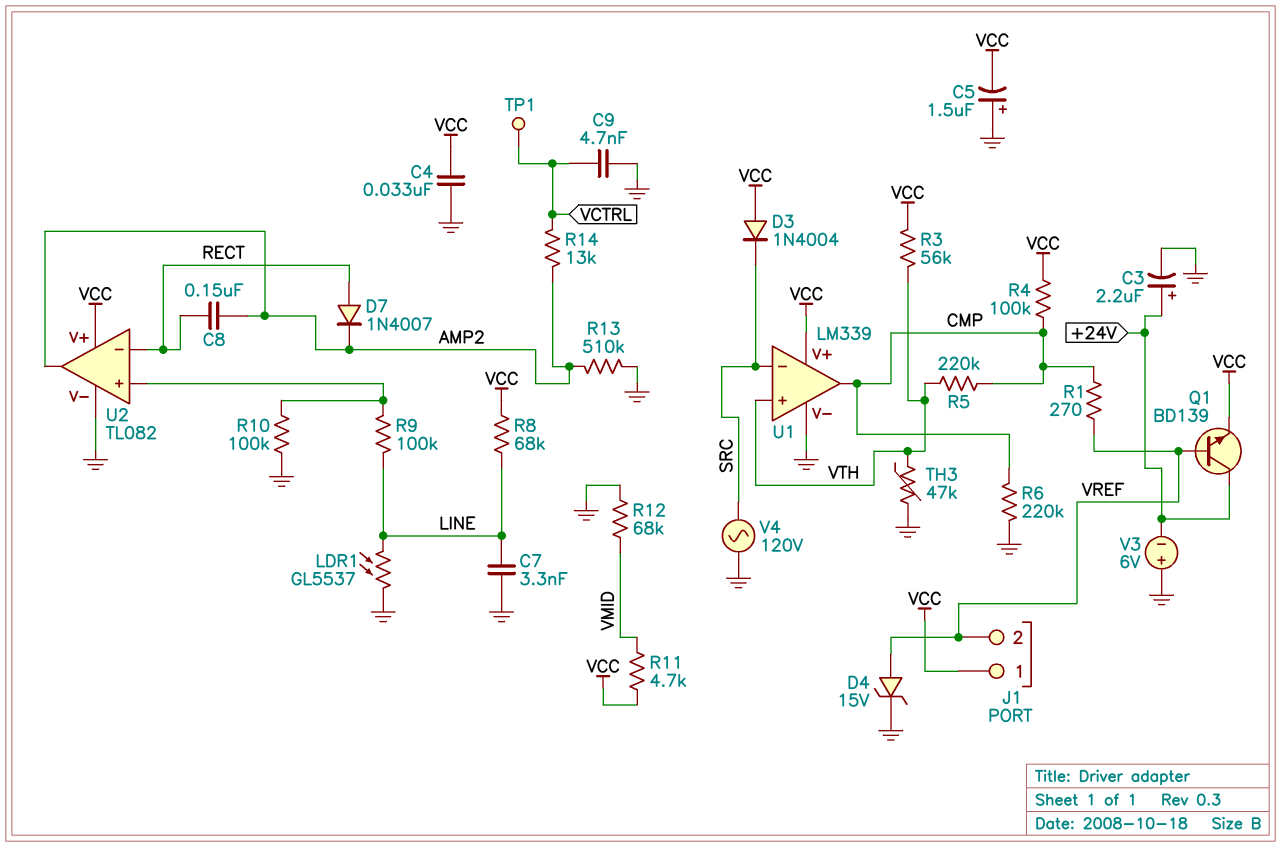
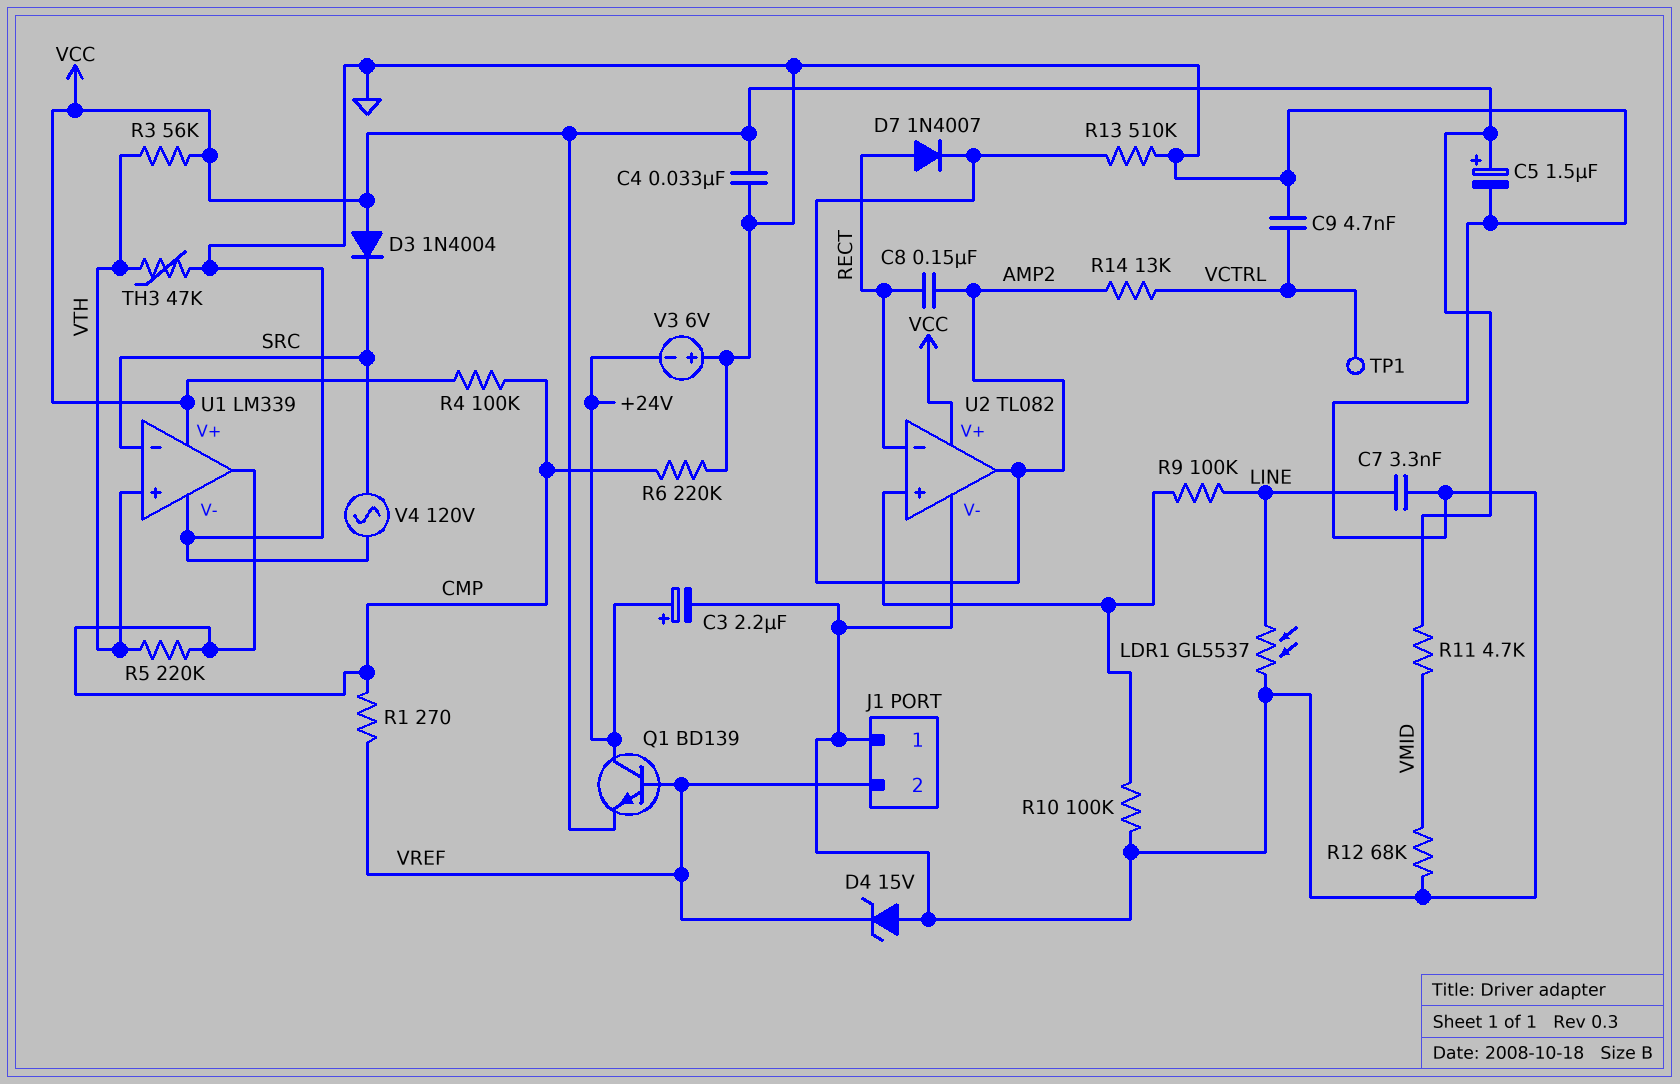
C5: 1.5uF (plus GND, minus VCC) -> 1.5uF (plus VCC, minus GND)
D4: zener 15V (A VREF, K GND) -> zener 15V (A GND, K VREF)
J1 pin 1: VCC -> GND
R8: 68k (LINE, VCC) -> none

